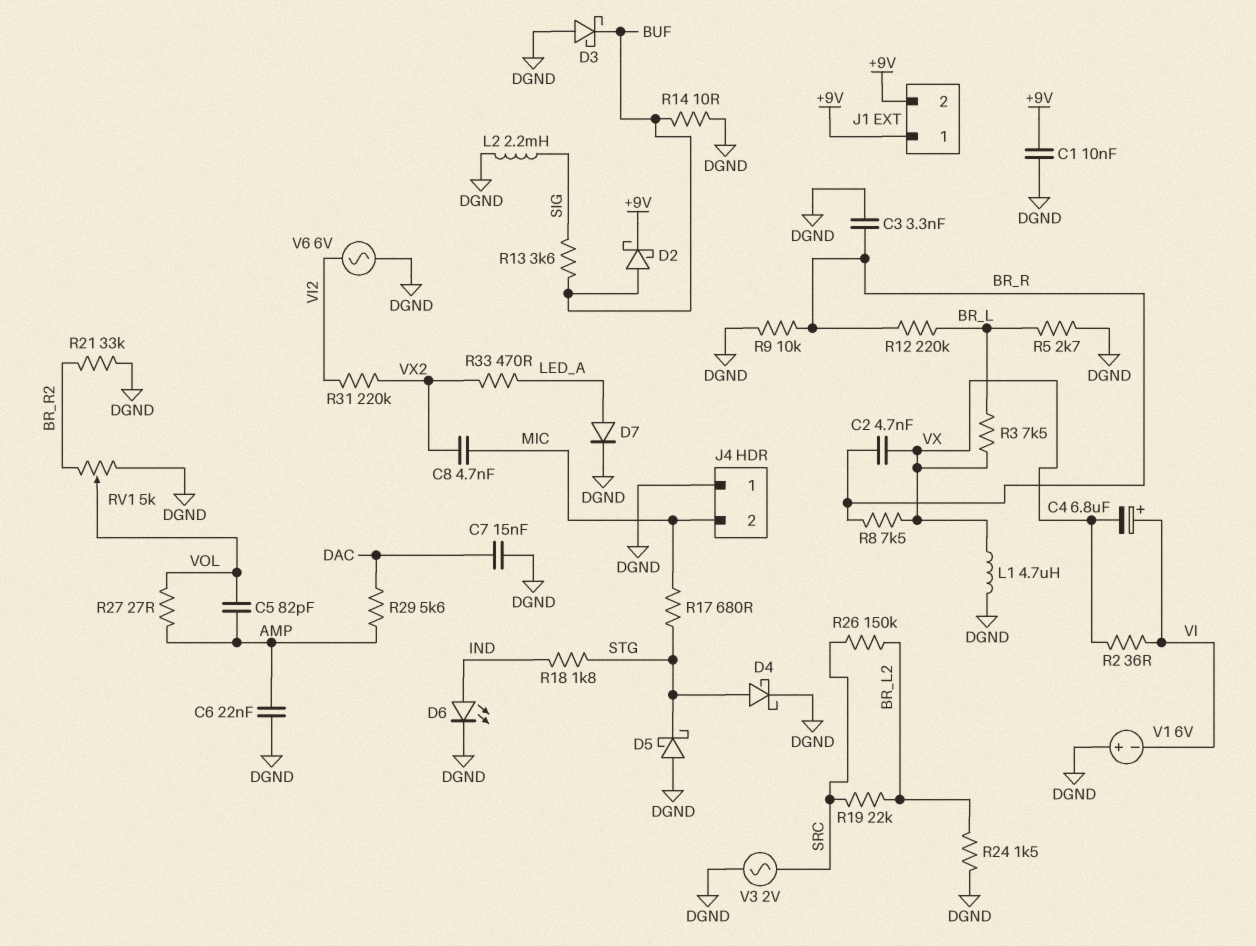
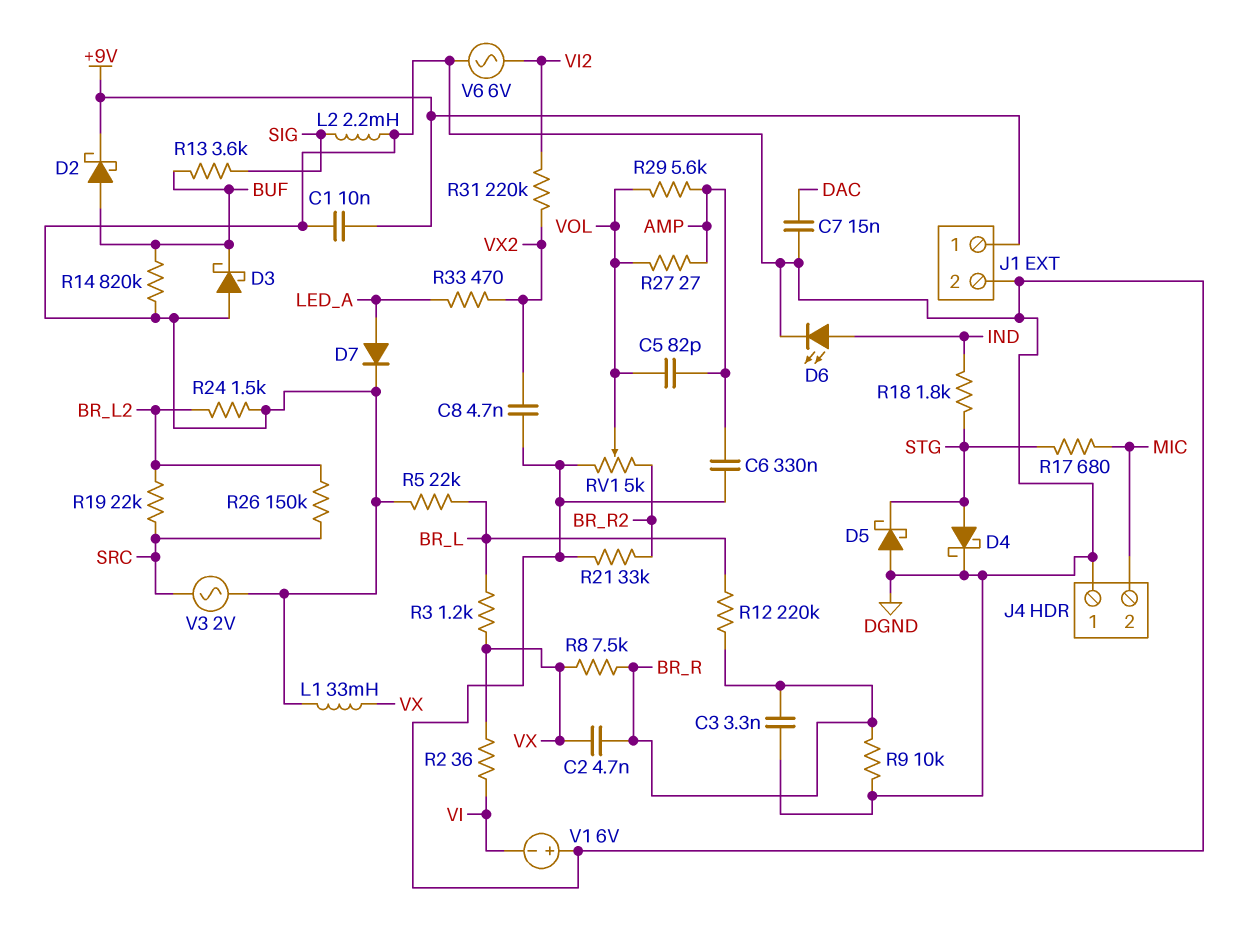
C4: 6.8uF (plus VI, minus VX) -> none
C6: 22nF (AMP, DGND) -> 330nF (AMP, DGND)
C8: 4.7nF (MIC, VX2) -> 4.7nF (DGND, VX2)
J1 pin 2: +9V -> DGND
L1: 4.7uH (DGND, VX) -> 33mH (DGND, VX)
R3: 7.5k (BR_L, VX) -> 1.2k (BR_L, VX)
R5: 2.7k (BR_L, DGND) -> 22k (BR_L, DGND)
R14: 10 (BUF, DGND) -> 820k (BUF, DGND)
R29: 5.6k (AMP, DAC) -> 5.6k (AMP, VOL)

